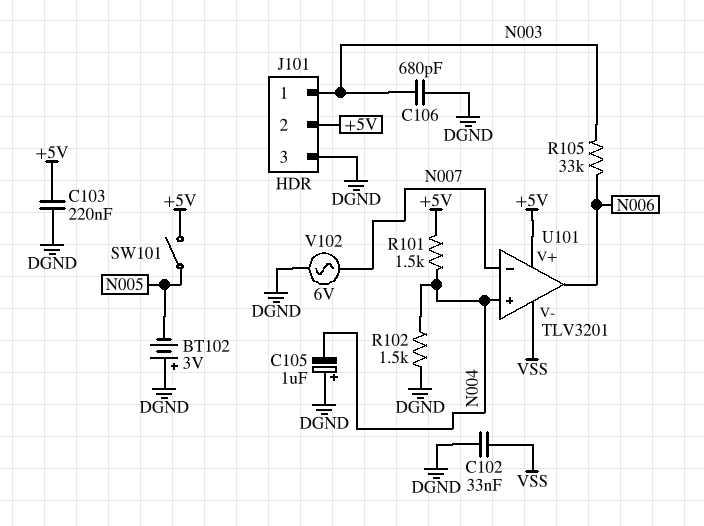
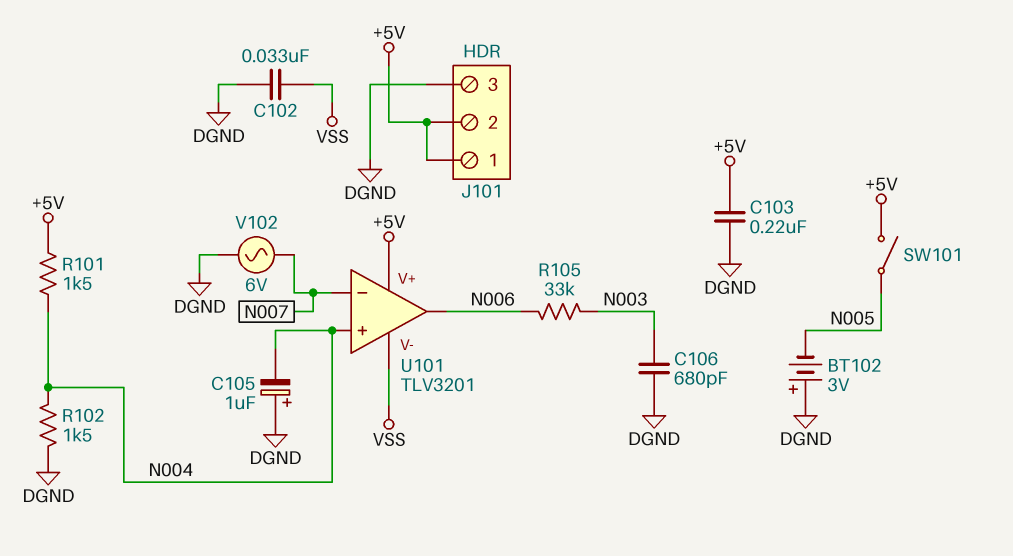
J101 pin 1: N003 -> +5V

